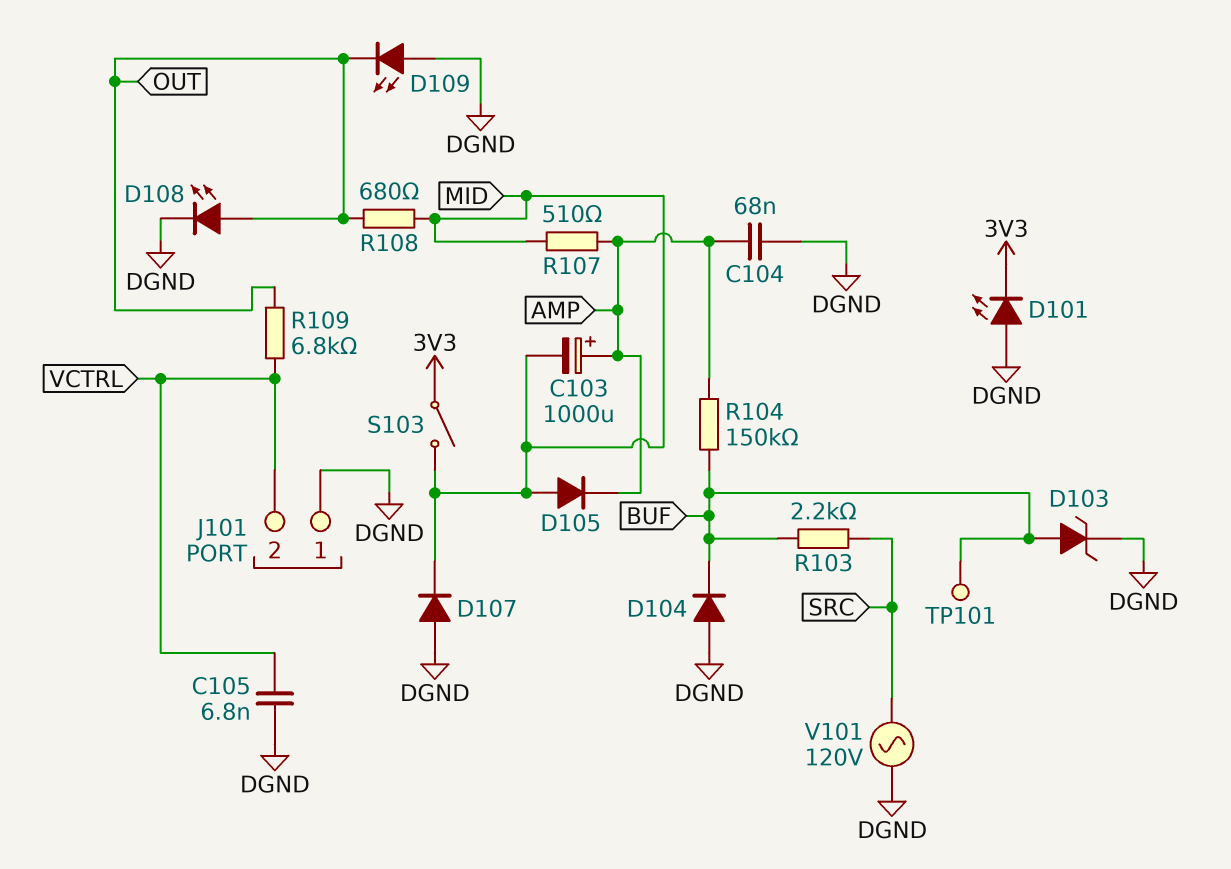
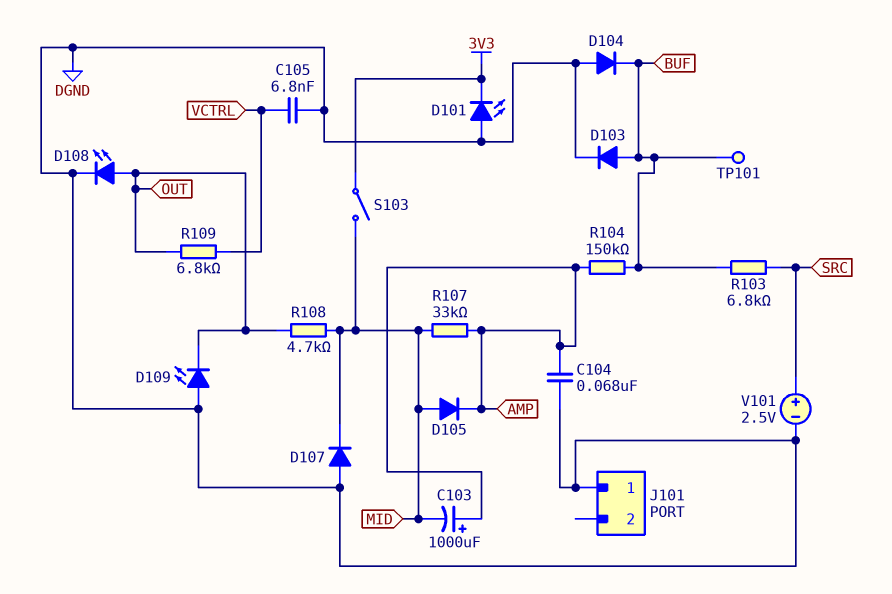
D103: zener (A BUF, K DGND) -> diode (A BUF, K DGND)
J101 pin 2: VCTRL -> none
R103: 2.2k (BUF, SRC) -> 6.8k (BUF, SRC)
R107: 510 (AMP, MID) -> 33k (AMP, MID)
R108: 680 (MID, OUT) -> 4.7k (MID, OUT)
V101: AC 120V (DGND, SRC) -> 2.5V (plus SRC, minus DGND)

